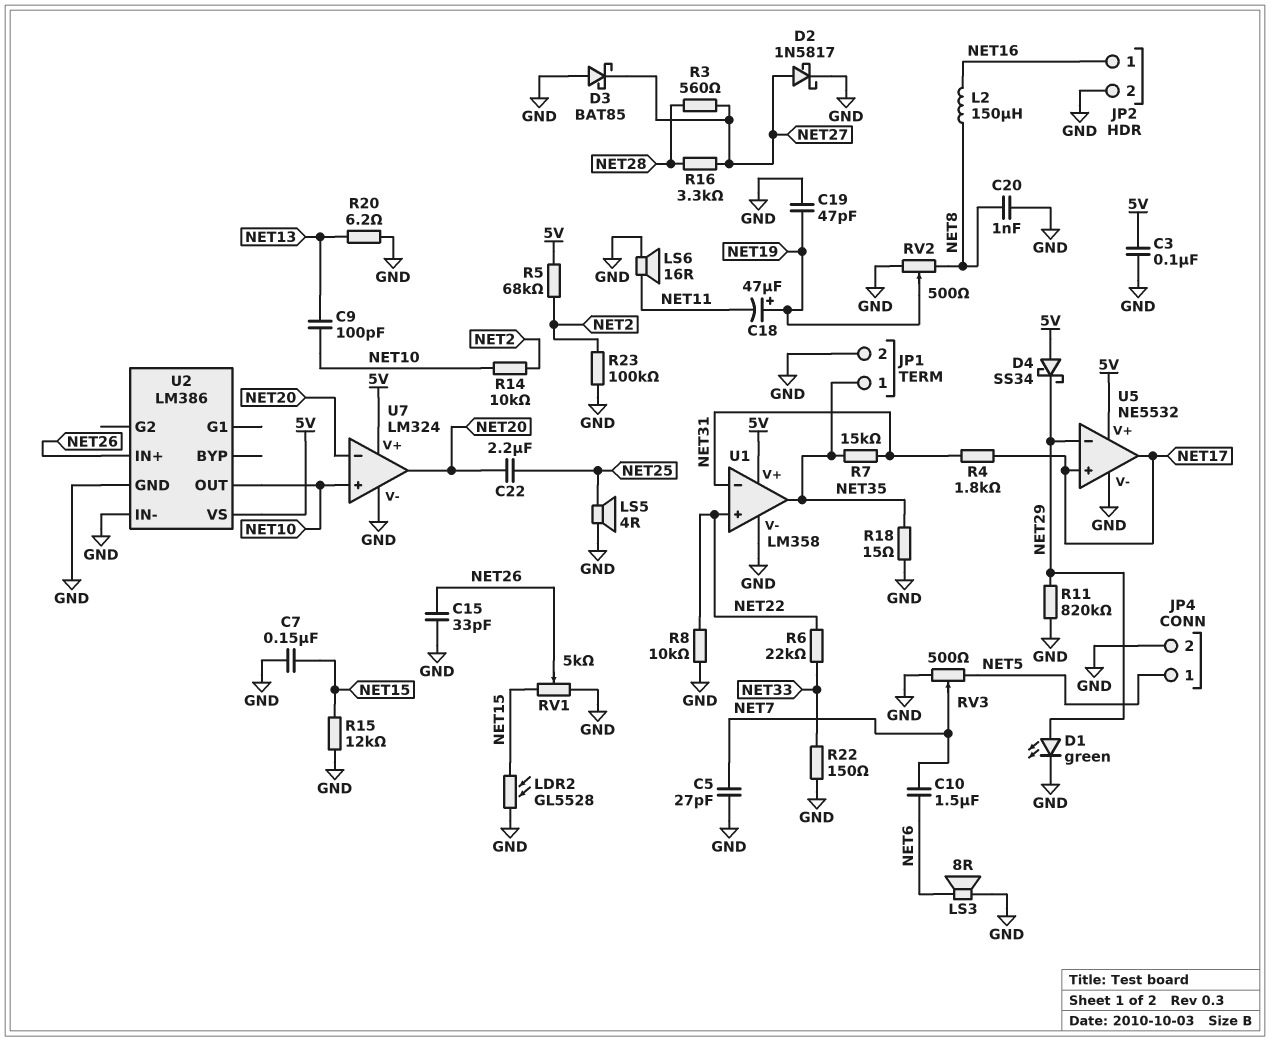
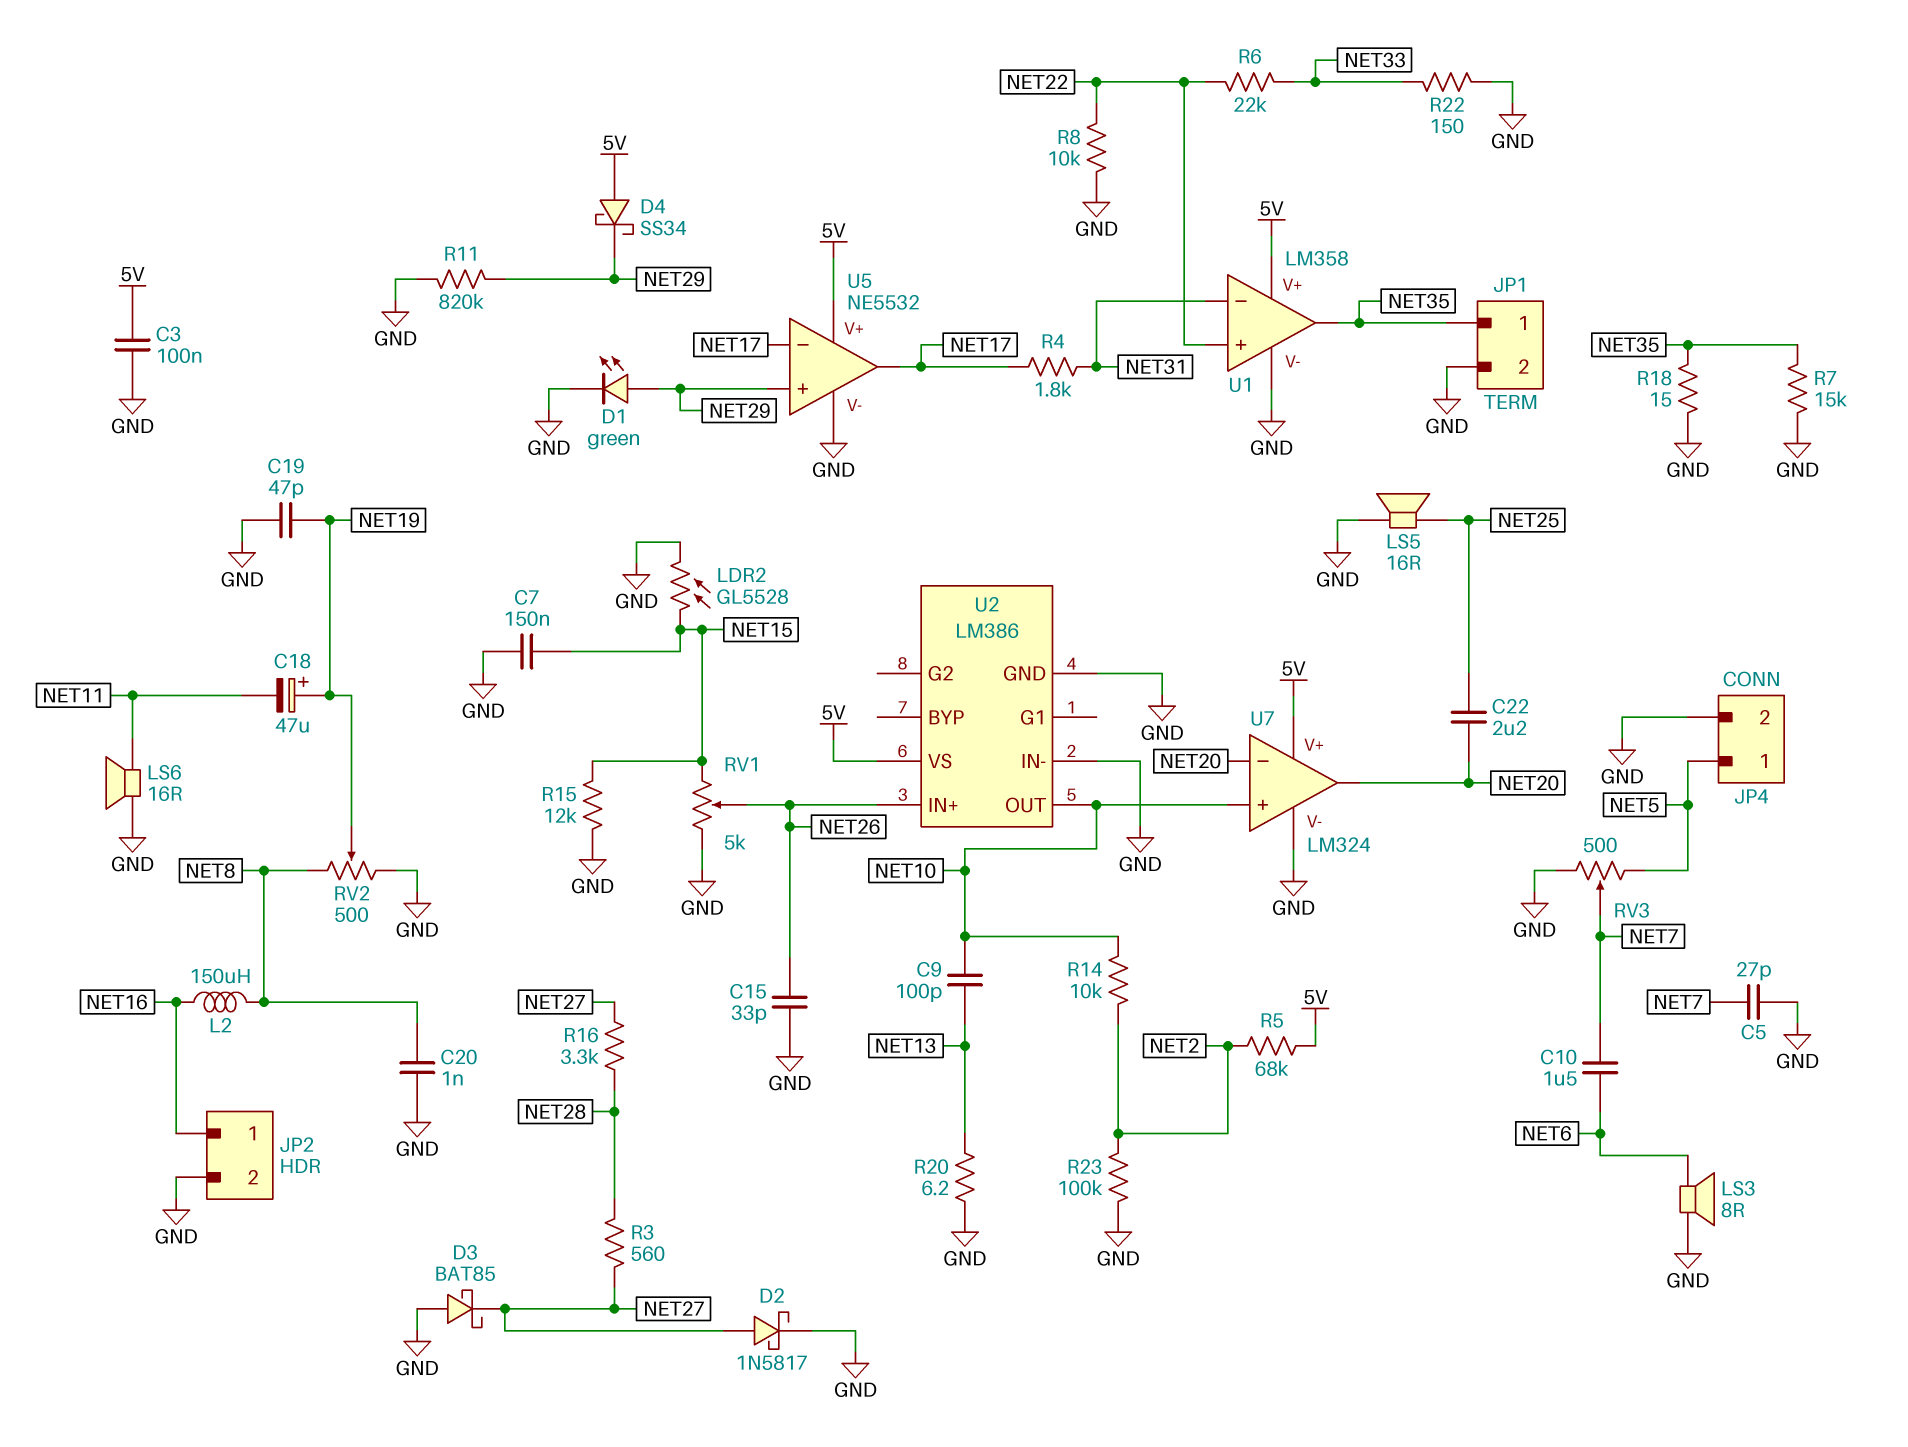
LS5: speaker 4R (GND, NET25) -> speaker 16R (GND, NET25)
R7: 15k (NET31, NET35) -> 15k (GND, NET35)
U5 pin in+: NET17 -> NET29
U5 pin in-: NET29 -> NET17

